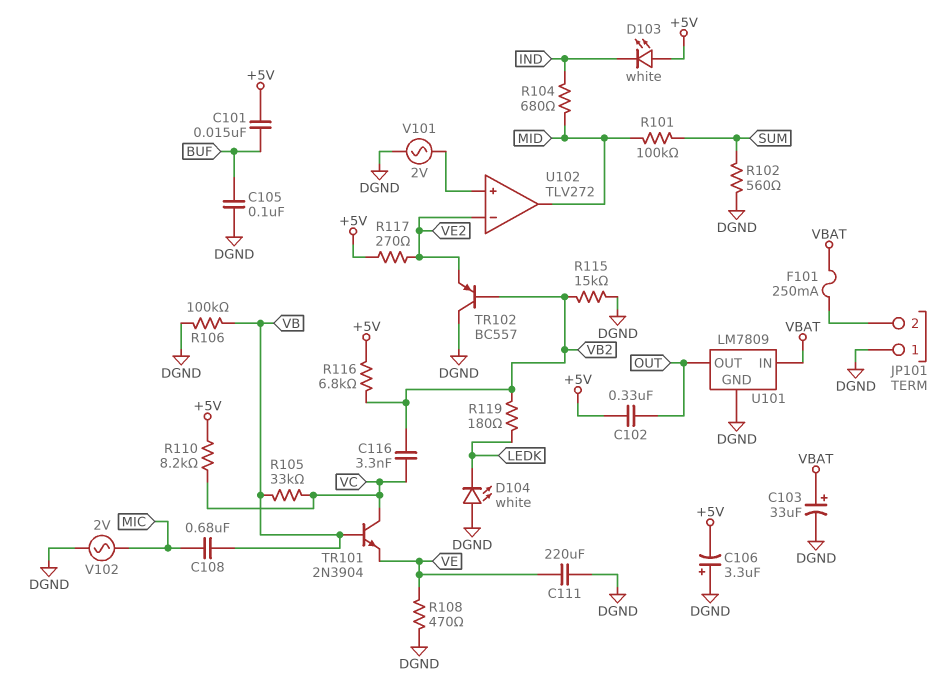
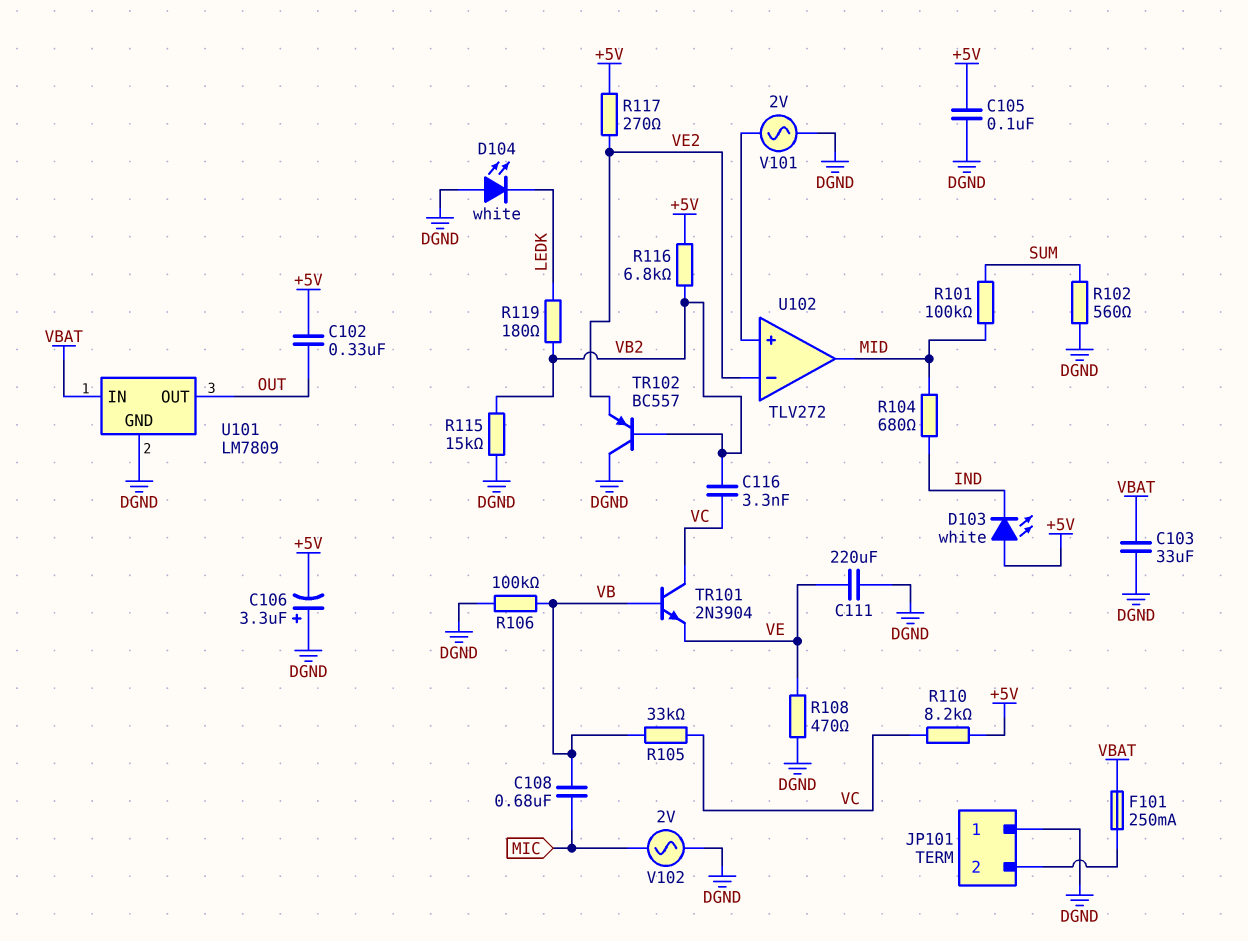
C101: 15nF (+5V, BUF) -> none
C103: 33uF (plus VBAT, minus DGND) -> 33uF (DGND, VBAT)
C105: 100nF (BUF, DGND) -> 100nF (+5V, DGND)

